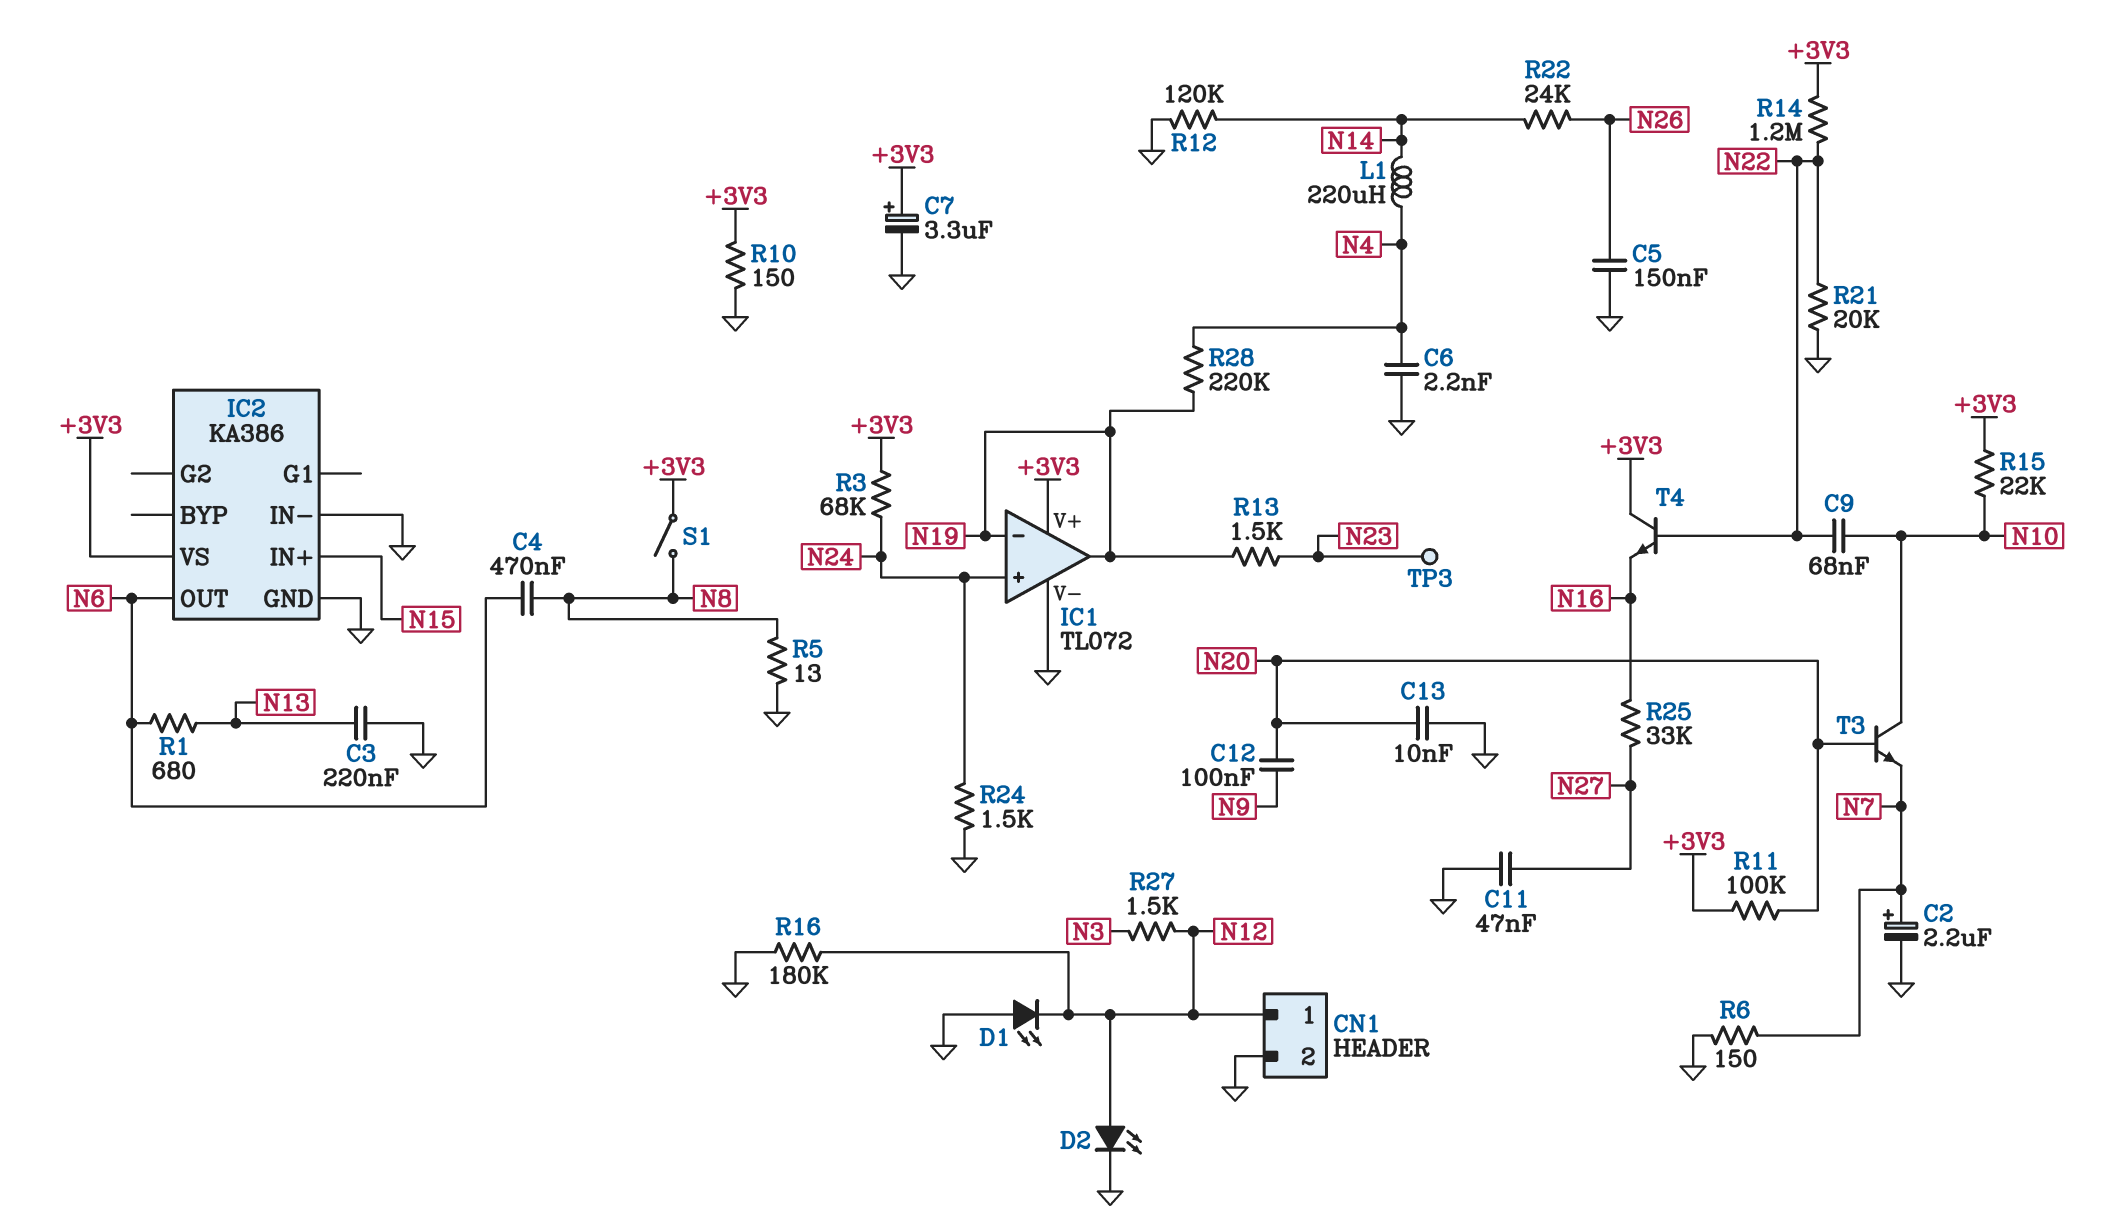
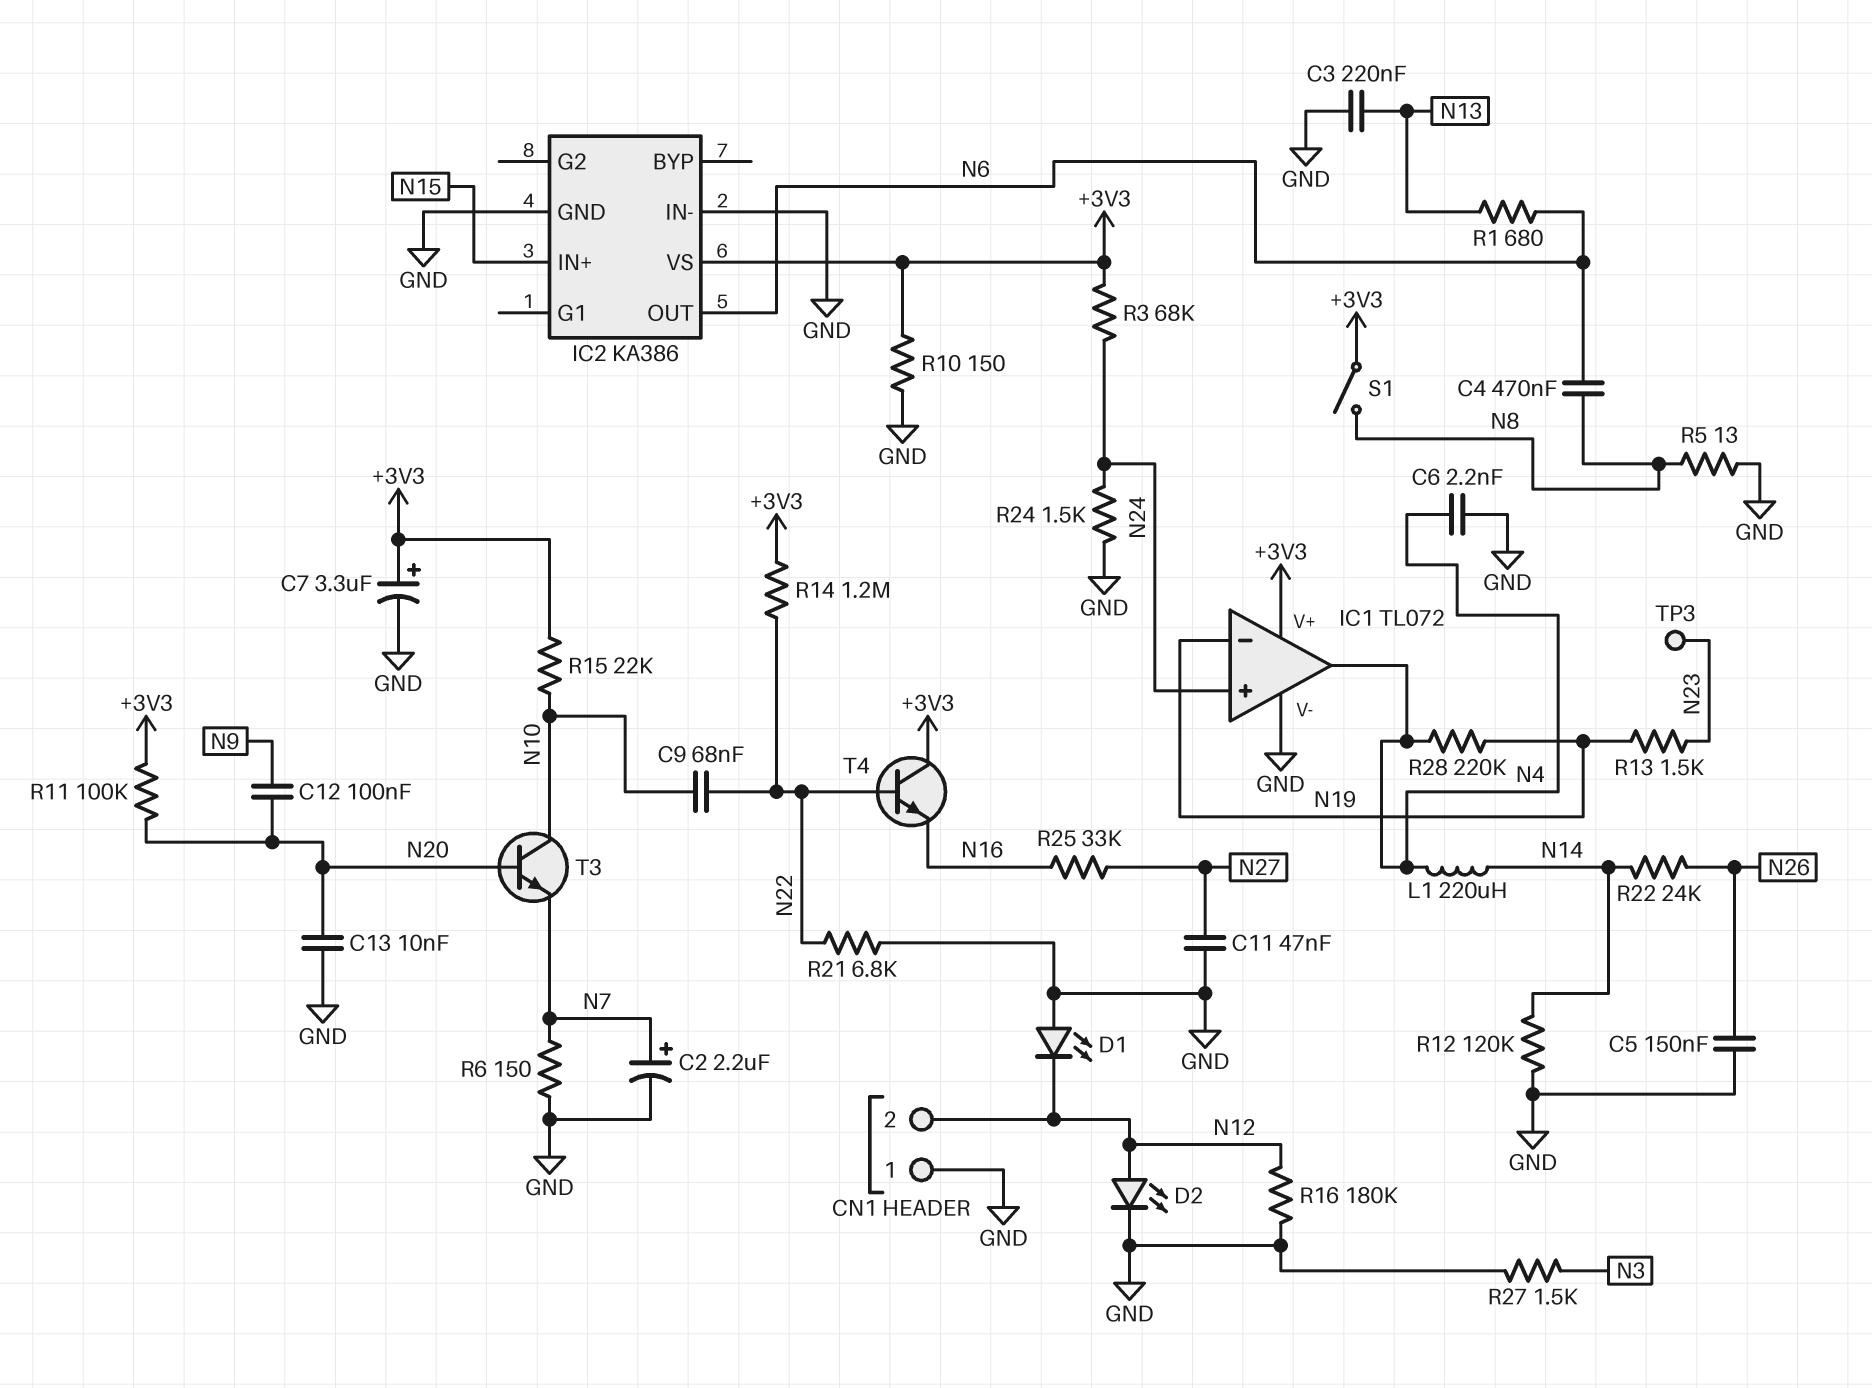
CN1 pin 1: N12 -> GND
CN1 pin 2: GND -> N12
IC1 pin out: N19 -> N4
R21: 20k (GND, N22) -> 6.8k (GND, N22)
R27: 1.5k (N3, N12) -> 1.5k (GND, N3)

